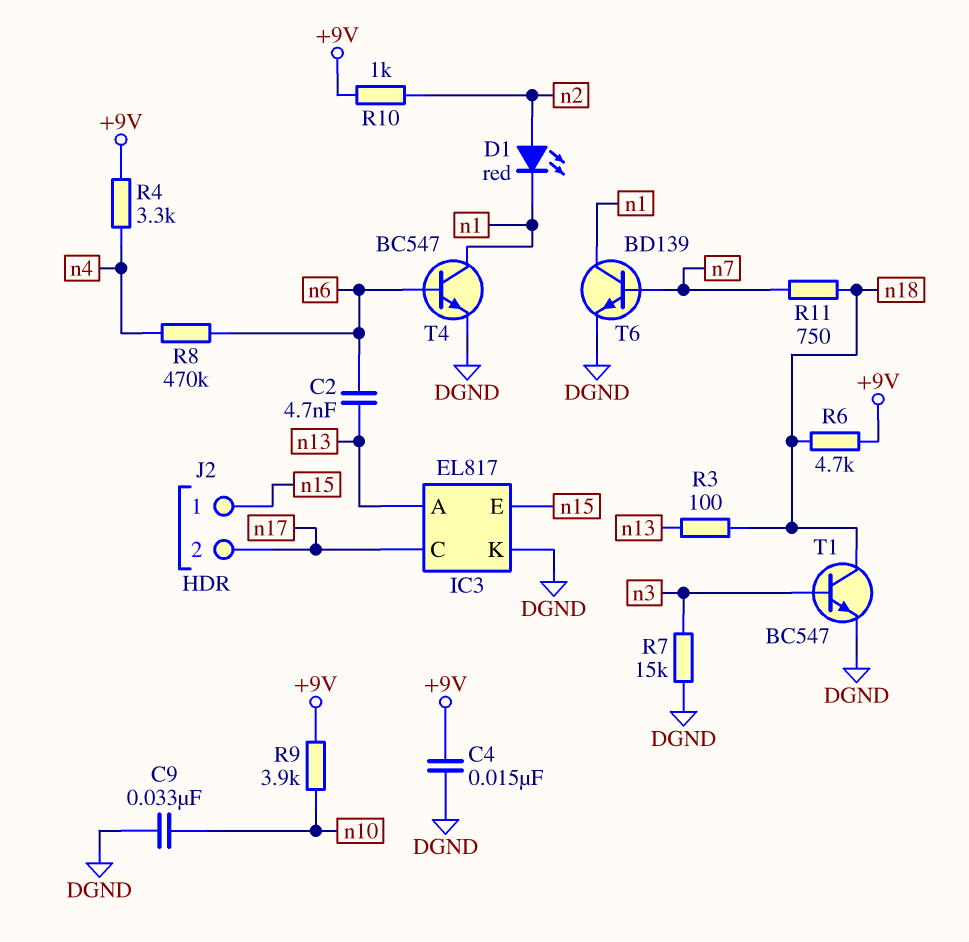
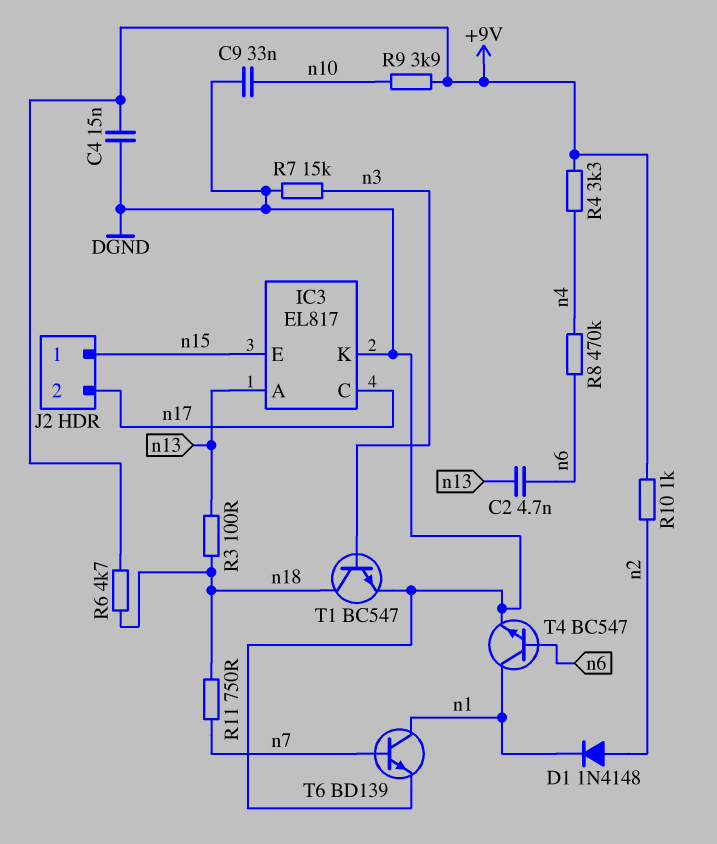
D1: LED red (A n2, K n1) -> diode 1N4148 (A n2, K n1)

